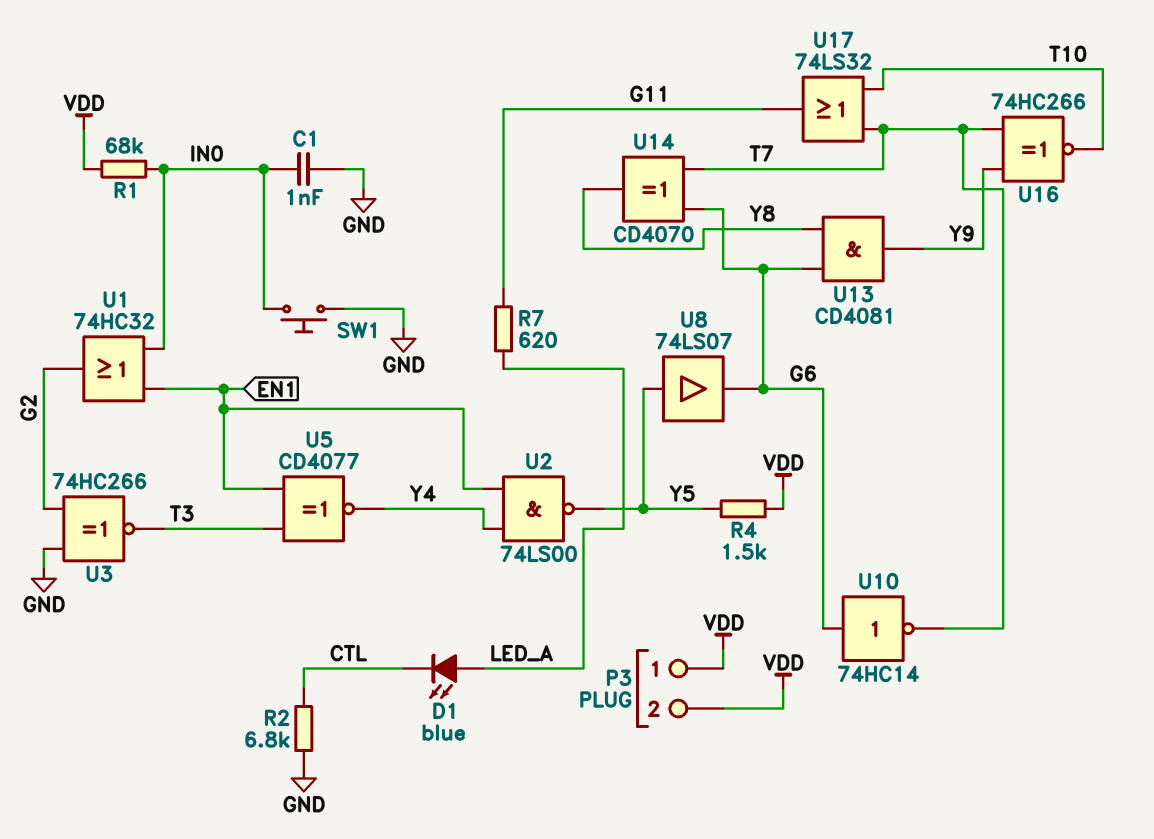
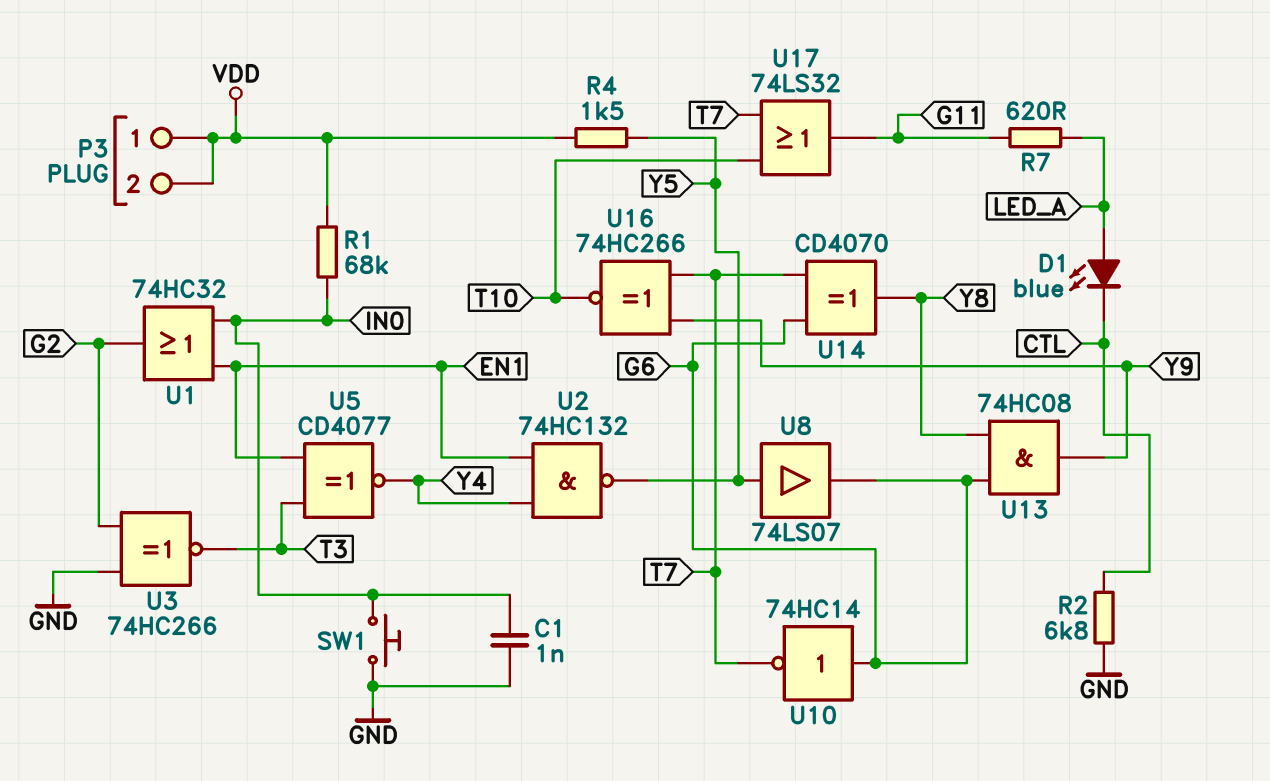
U2: NAND 74LS00 (in EN1, in Y4, out Y5) -> NAND 74HC132 (in EN1, in Y4, out Y5)
U13: AND CD4081 (in G6, in Y8, out Y9) -> AND 74HC08 (in G6, in Y8, out Y9)

